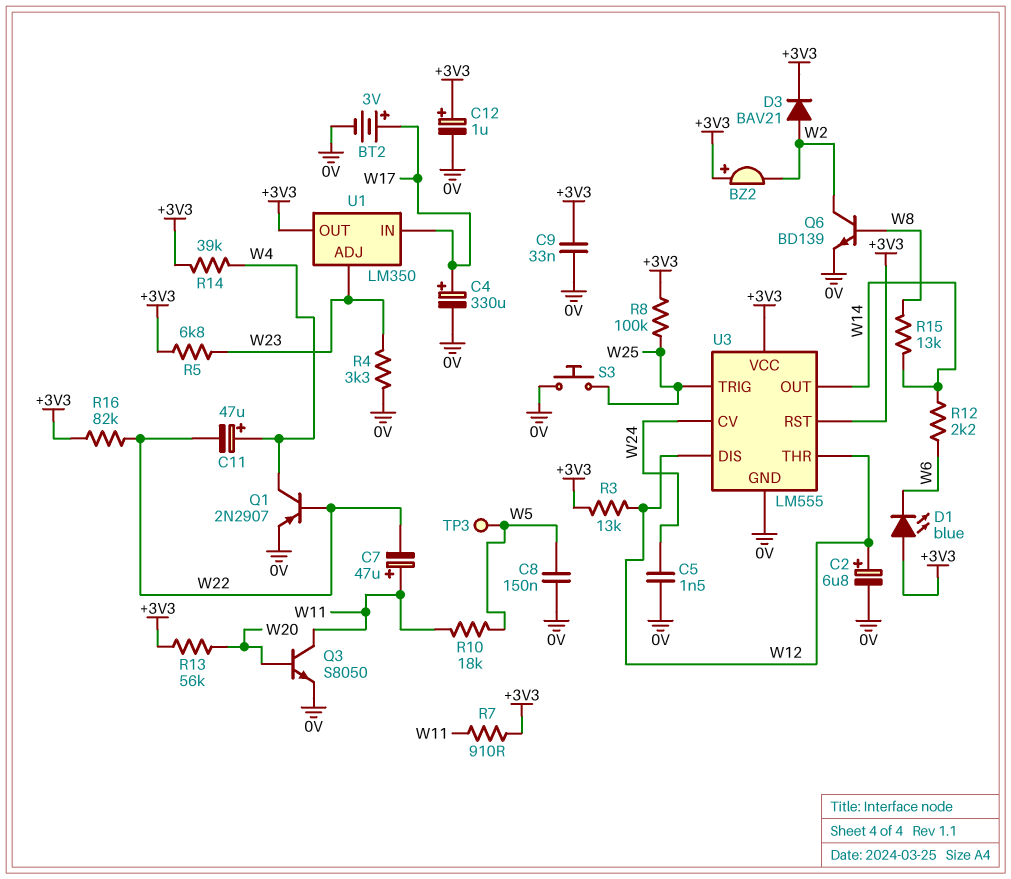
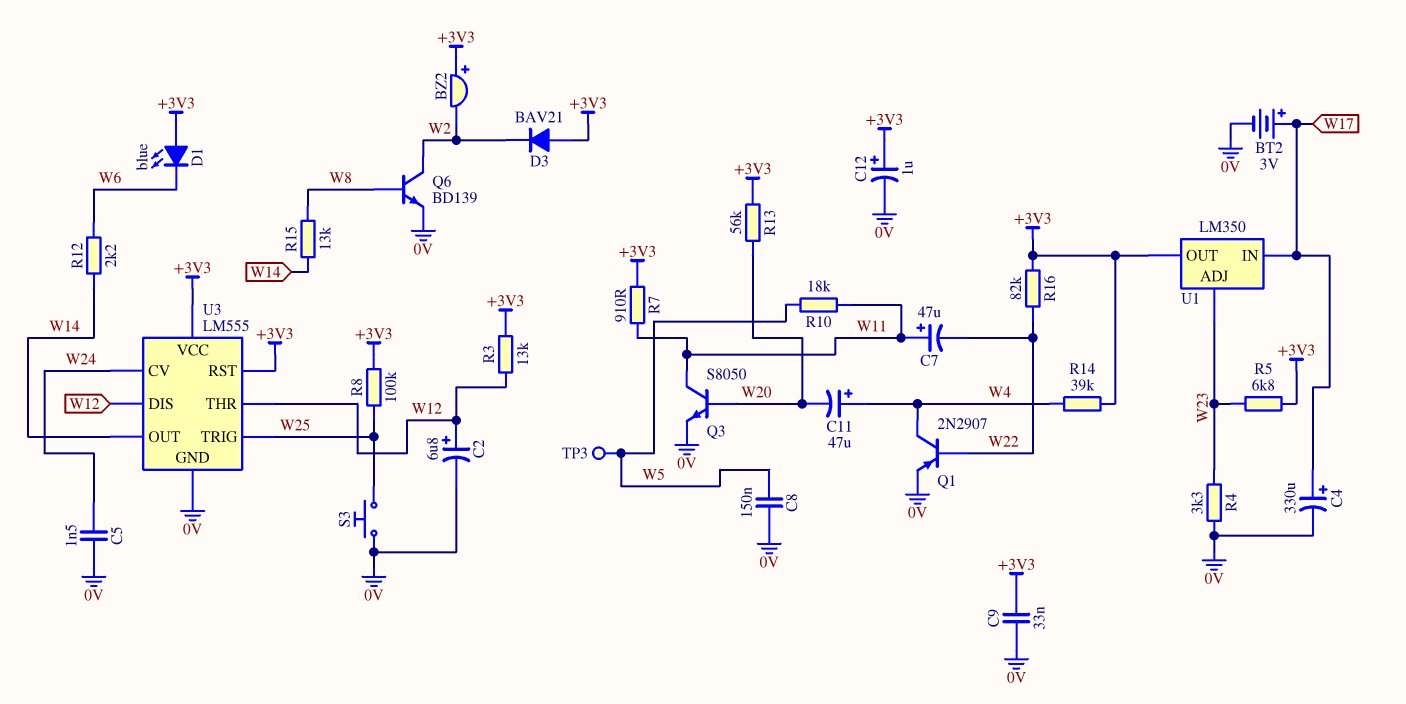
C11: 47uF (plus W4, minus W22) -> 47uF (plus W4, minus W20)
D3: diode BAV21 (A W2, K +3V3) -> diode BAV21 (A +3V3, K W2)

